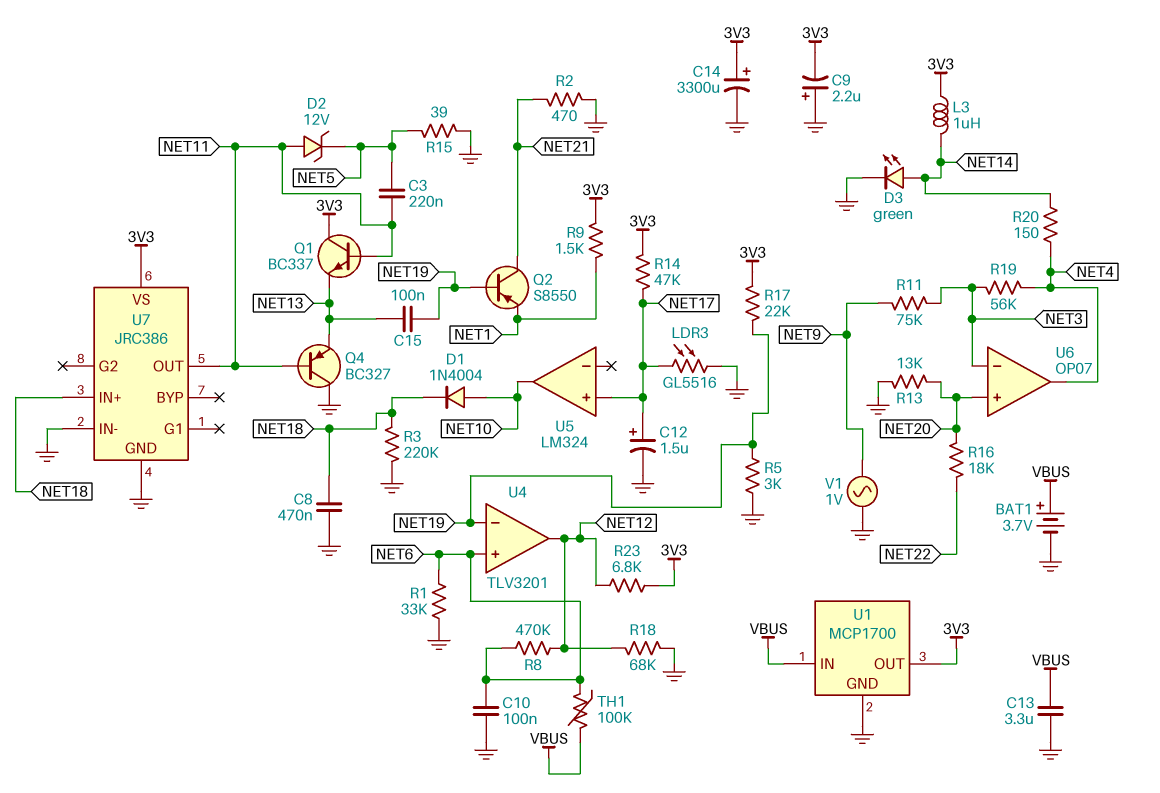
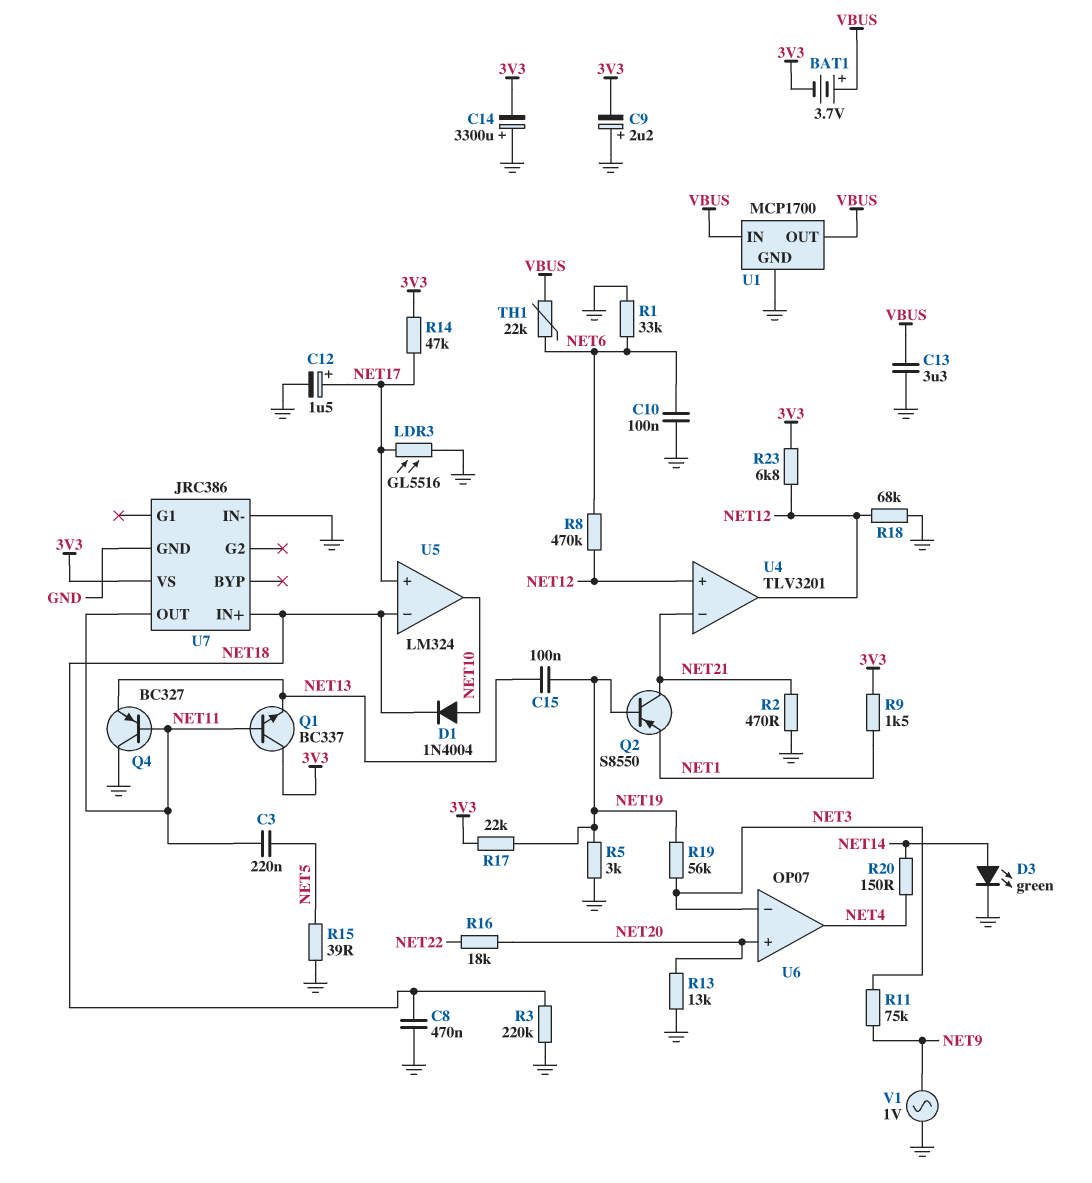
BAT1: 3.7V (plus VBUS, minus GND) -> 3.7V (plus VBUS, minus 3V3)
C14: 3300uF (plus 3V3, minus GND) -> 3300uF (plus GND, minus 3V3)
D2: zener 12V (A NET11, K NET5) -> none
L3: 1uH (3V3, NET14) -> none
R19: 56k (NET3, NET4) -> 56k (NET3, NET19)
TH1: 100k (NET6, VBUS) -> 22k (NET6, VBUS)
U1 pin OUT: 3V3 -> VBUS
U4 pin in+: NET6 -> NET12
U4 pin in-: NET19 -> NET21
U5 pin in-: none -> NET18

